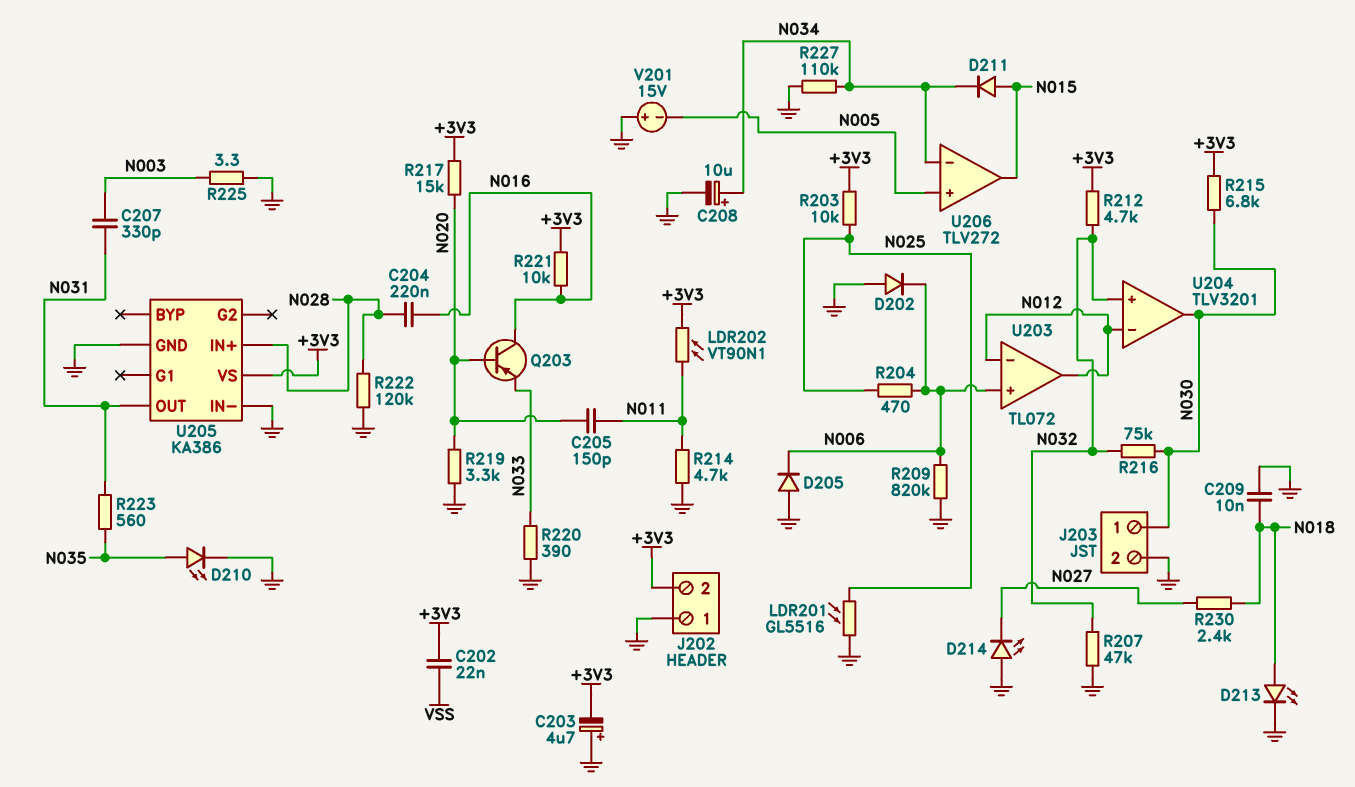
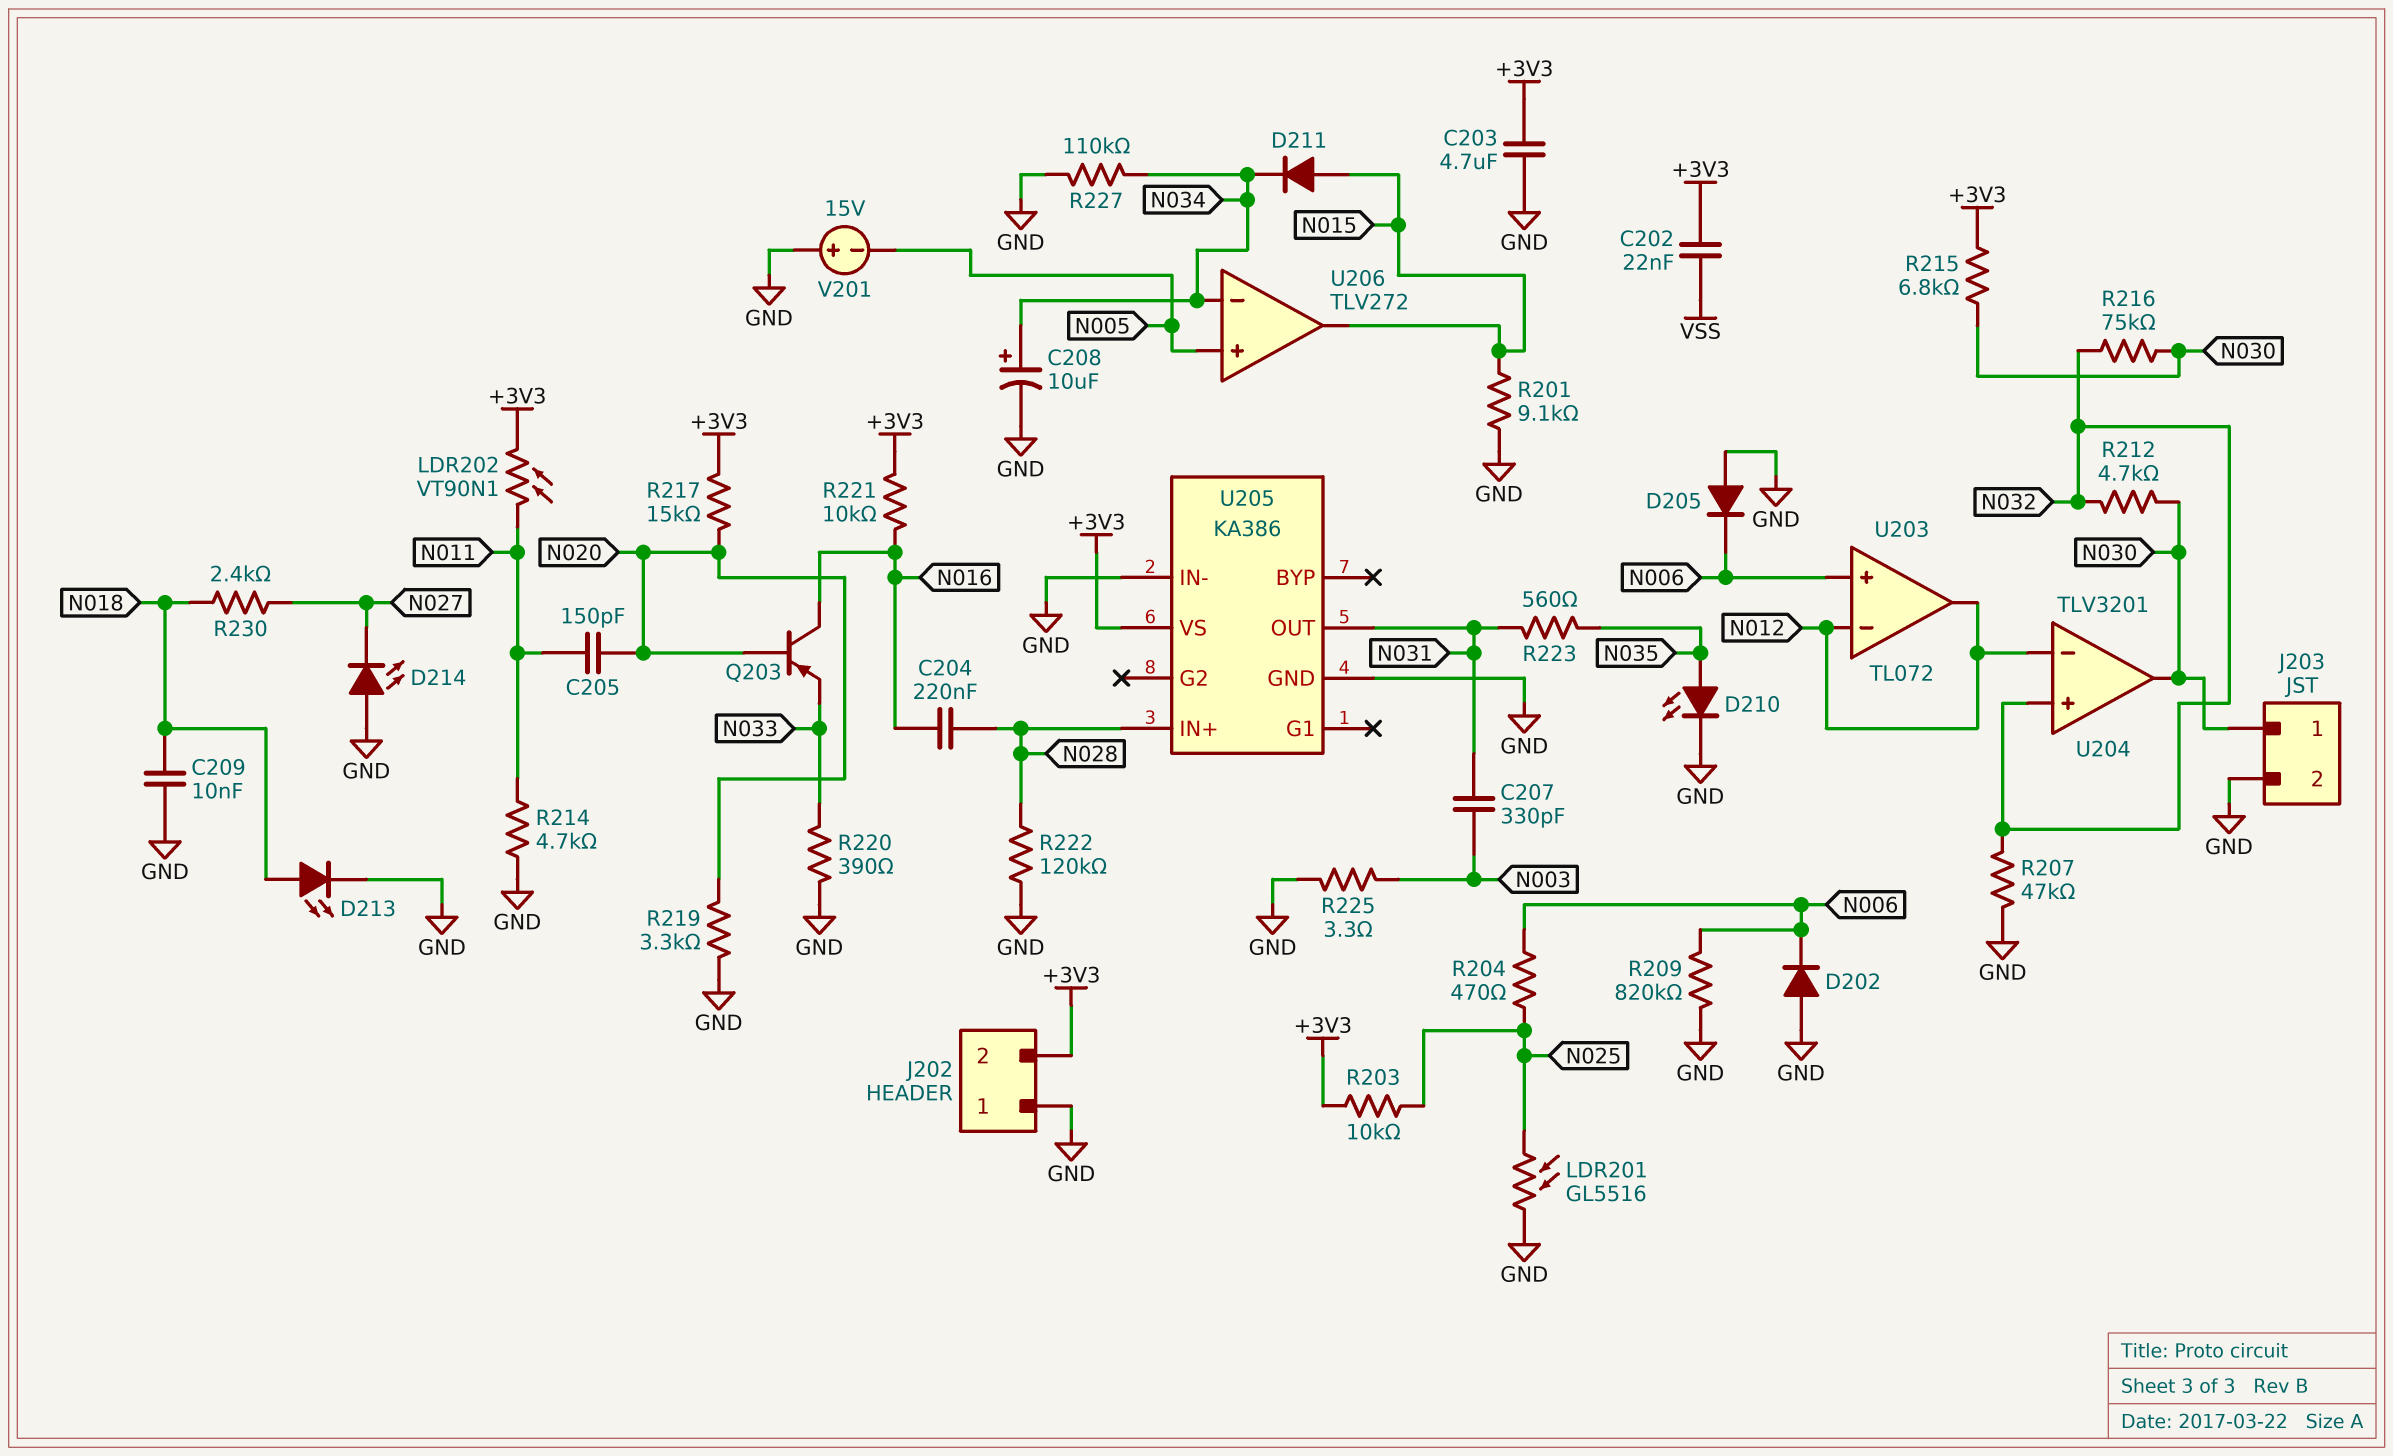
C203: 4.7uF (plus GND, minus +3V3) -> 4.7uF (+3V3, GND)
R201: none -> 9.1k (GND, N015)
R212: 4.7k (+3V3, N032) -> 4.7k (N030, N032)

